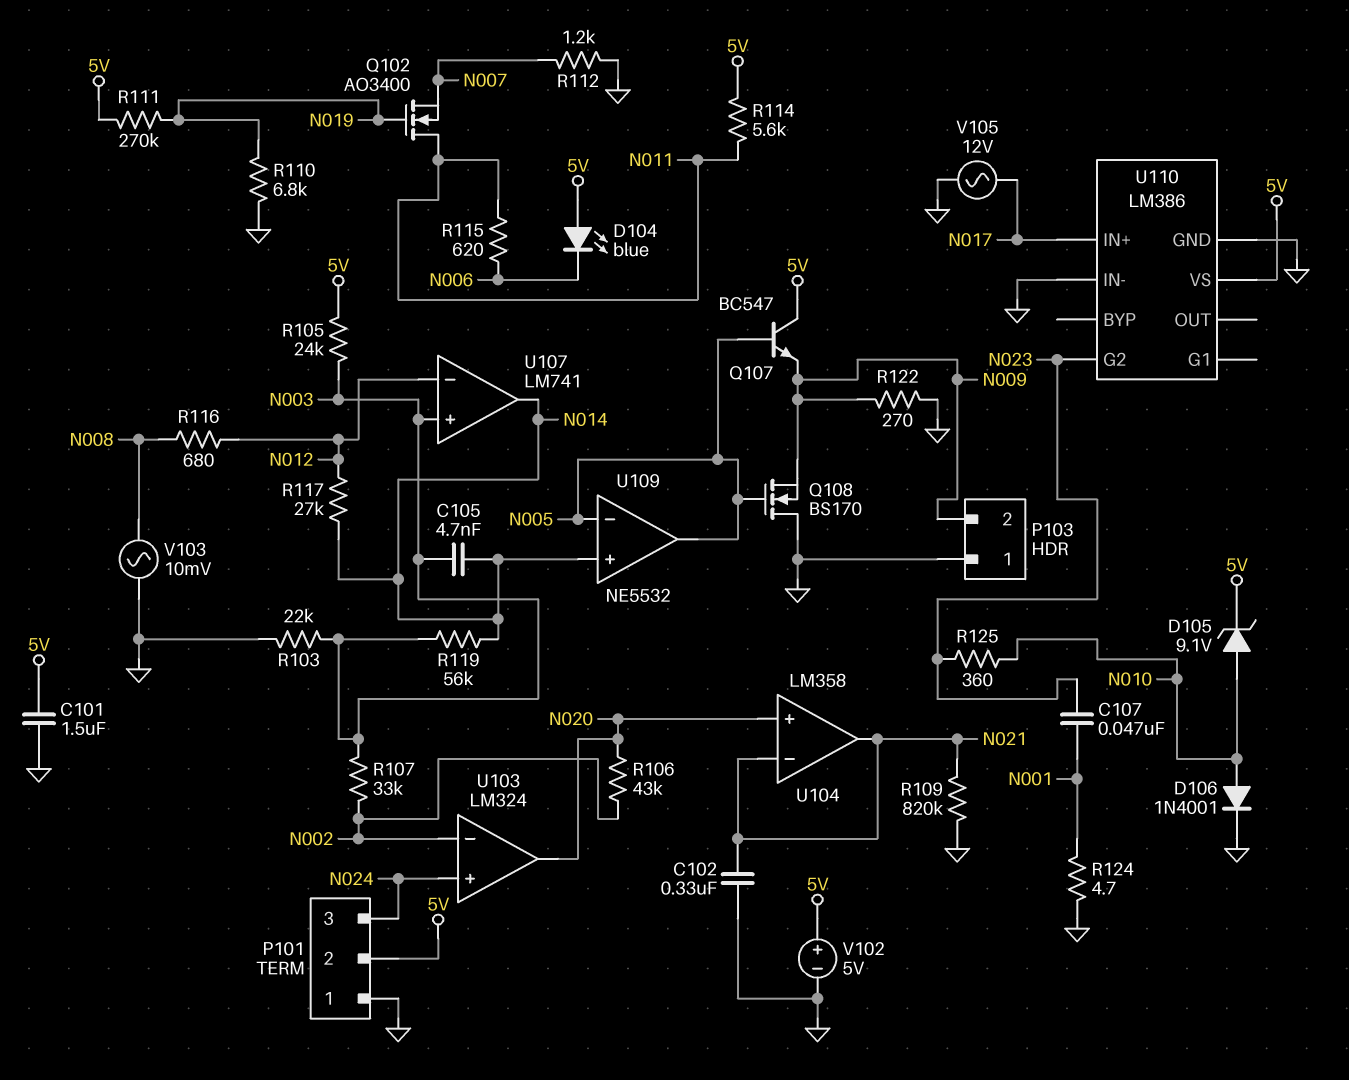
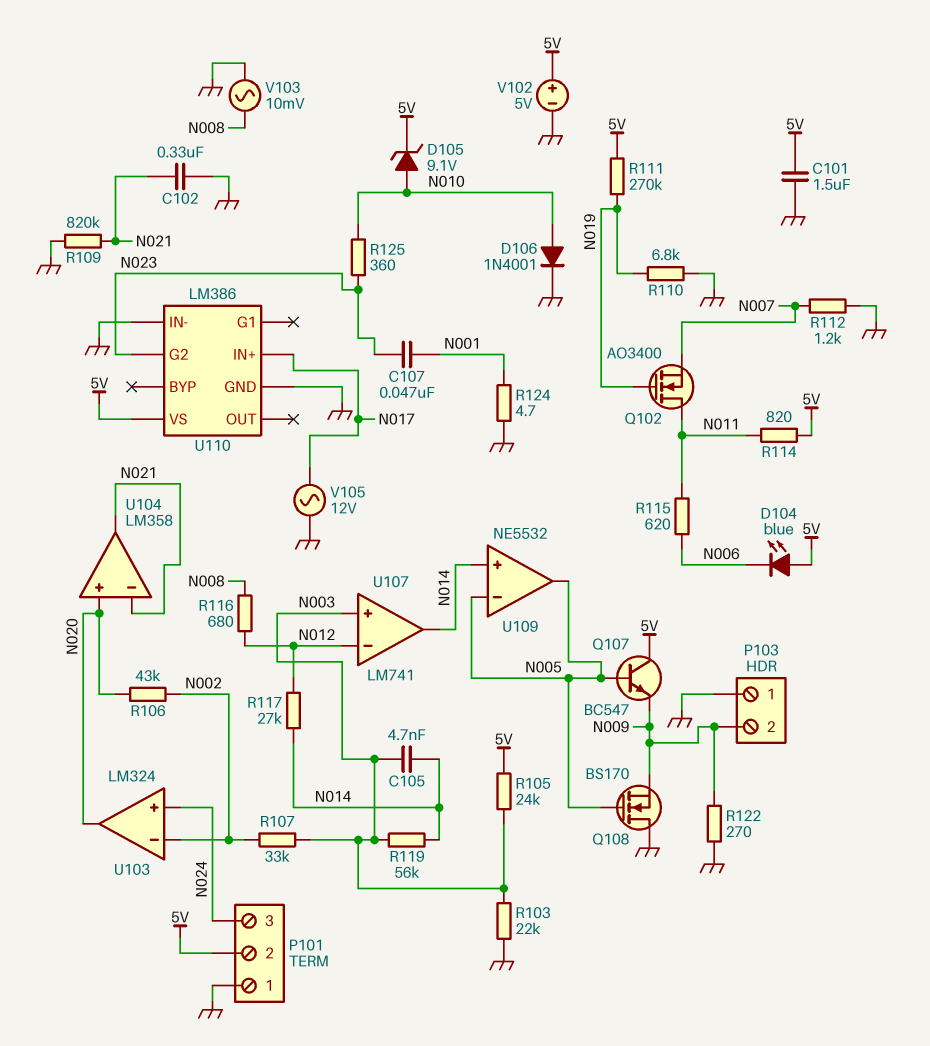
R114: 5.6k (5V, N011) -> 820 (5V, N011)

